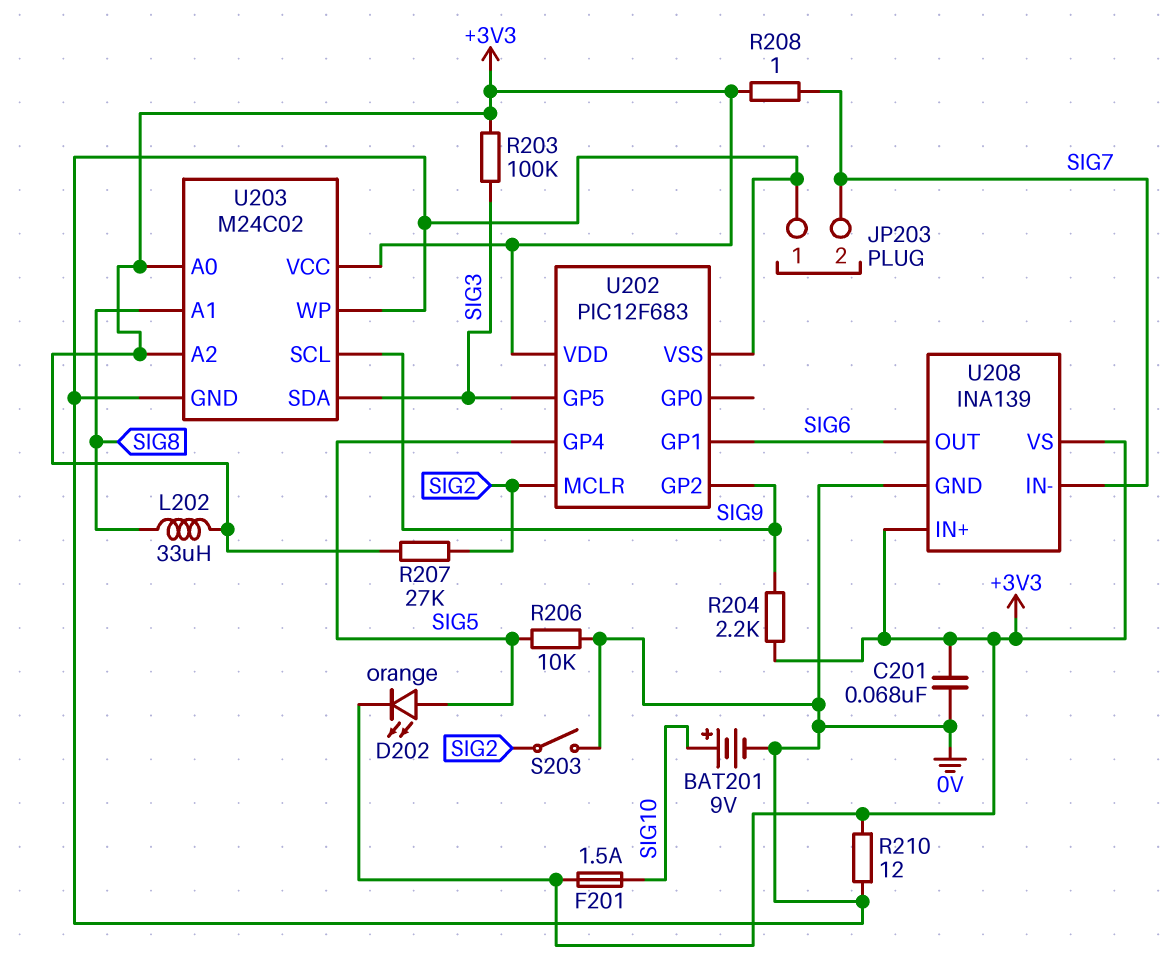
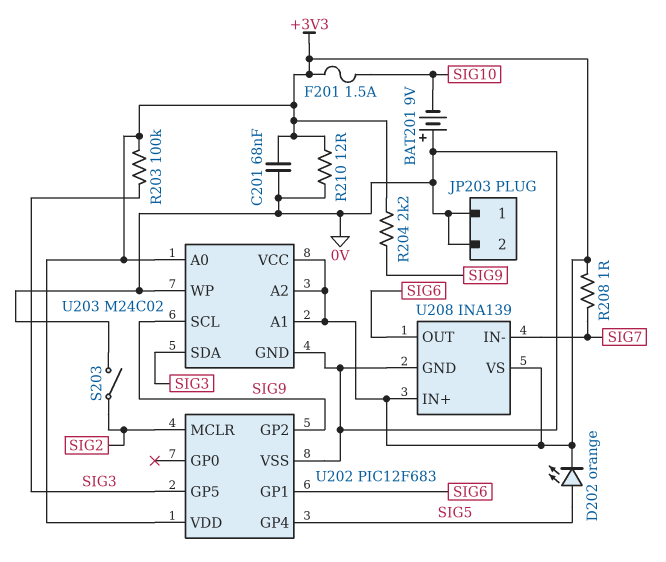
BAT201: 9V (plus SIG10, minus 0V) -> 9V (plus 0V, minus SIG10)
JP203 pin 2: SIG7 -> 0V
L202: 33uH (+3V3, SIG8) -> none
R206: 10k (0V, SIG5) -> none
R207: 27k (+3V3, SIG2) -> none
U203 pin A1: SIG8 -> +3V3

